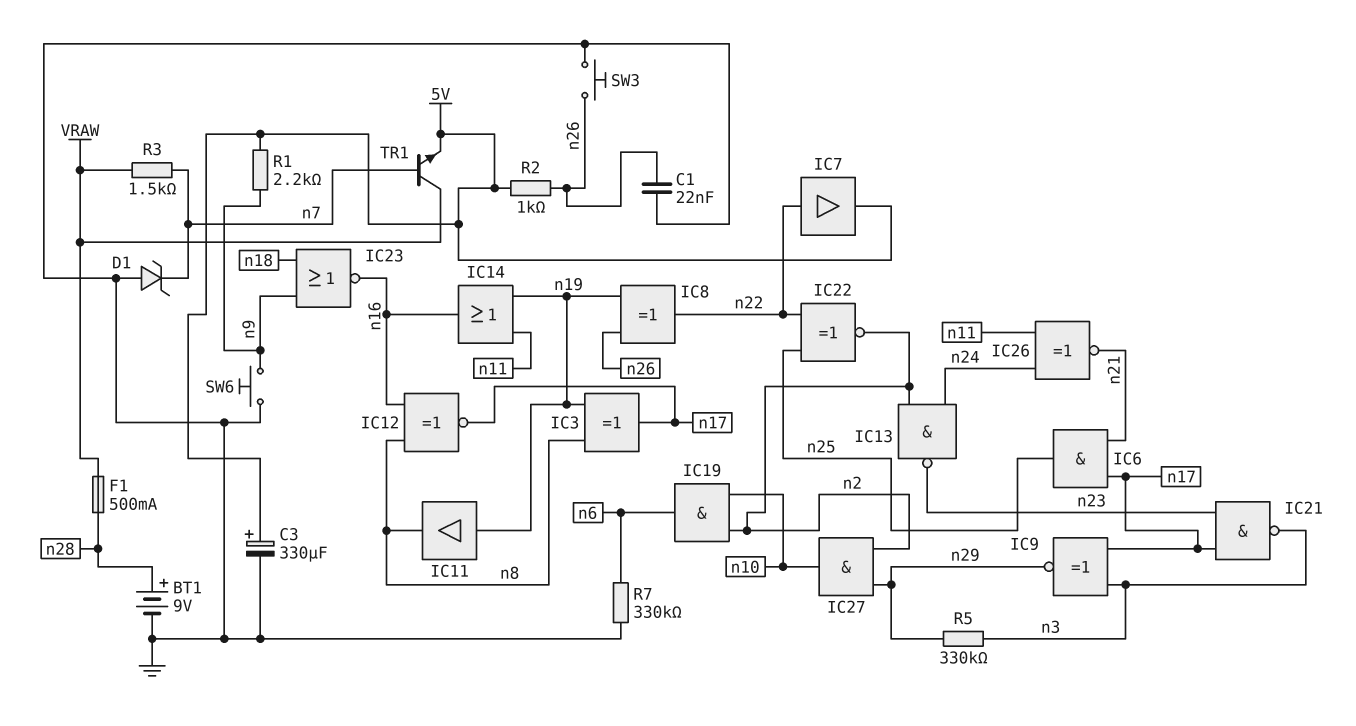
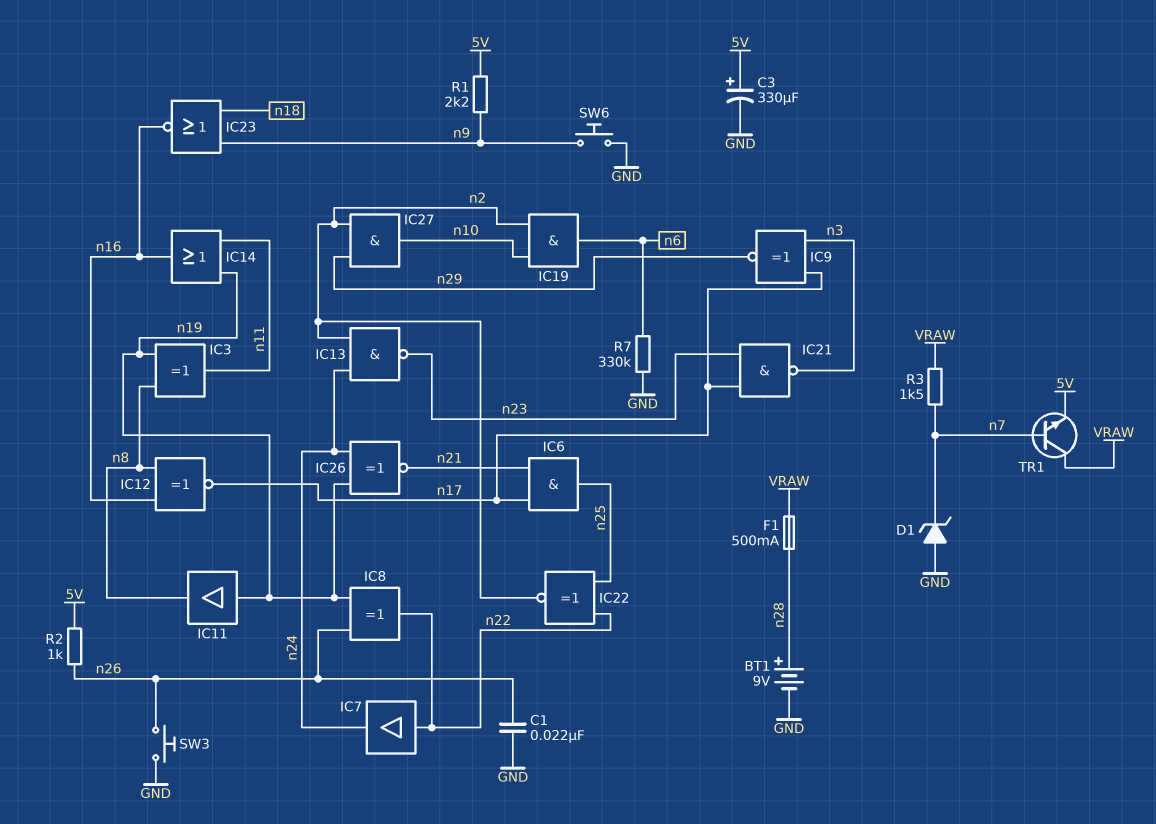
IC3: XOR (in n8, in n19, out n17) -> XOR (in n8, in n19, out n11)
IC7: buffer (in n22, out 5V) -> buffer (in n22, out n24)
IC26: XNOR (in n11, in n24, out n21) -> XNOR (in n19, in n24, out n21)
R5: 330k (n3, n29) -> none

